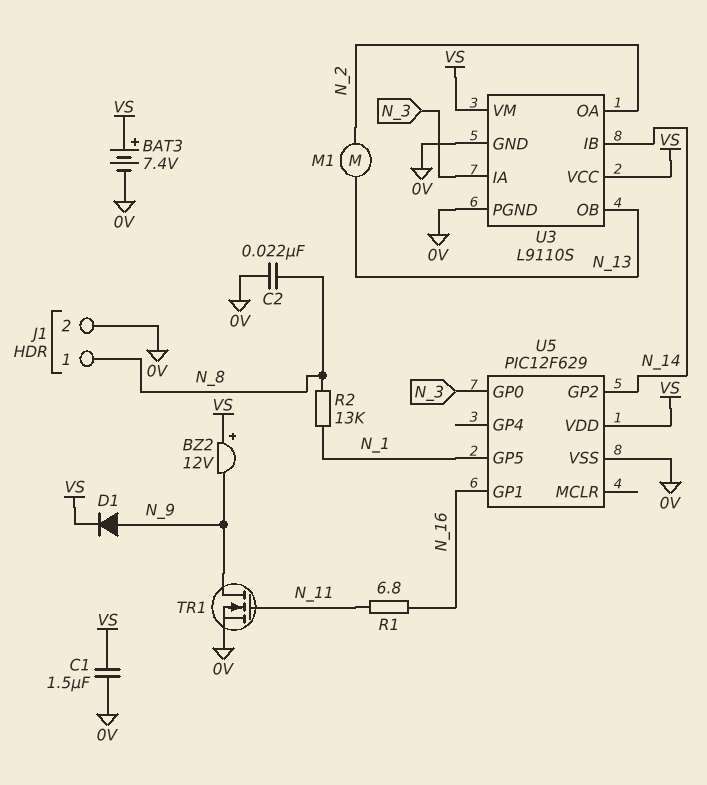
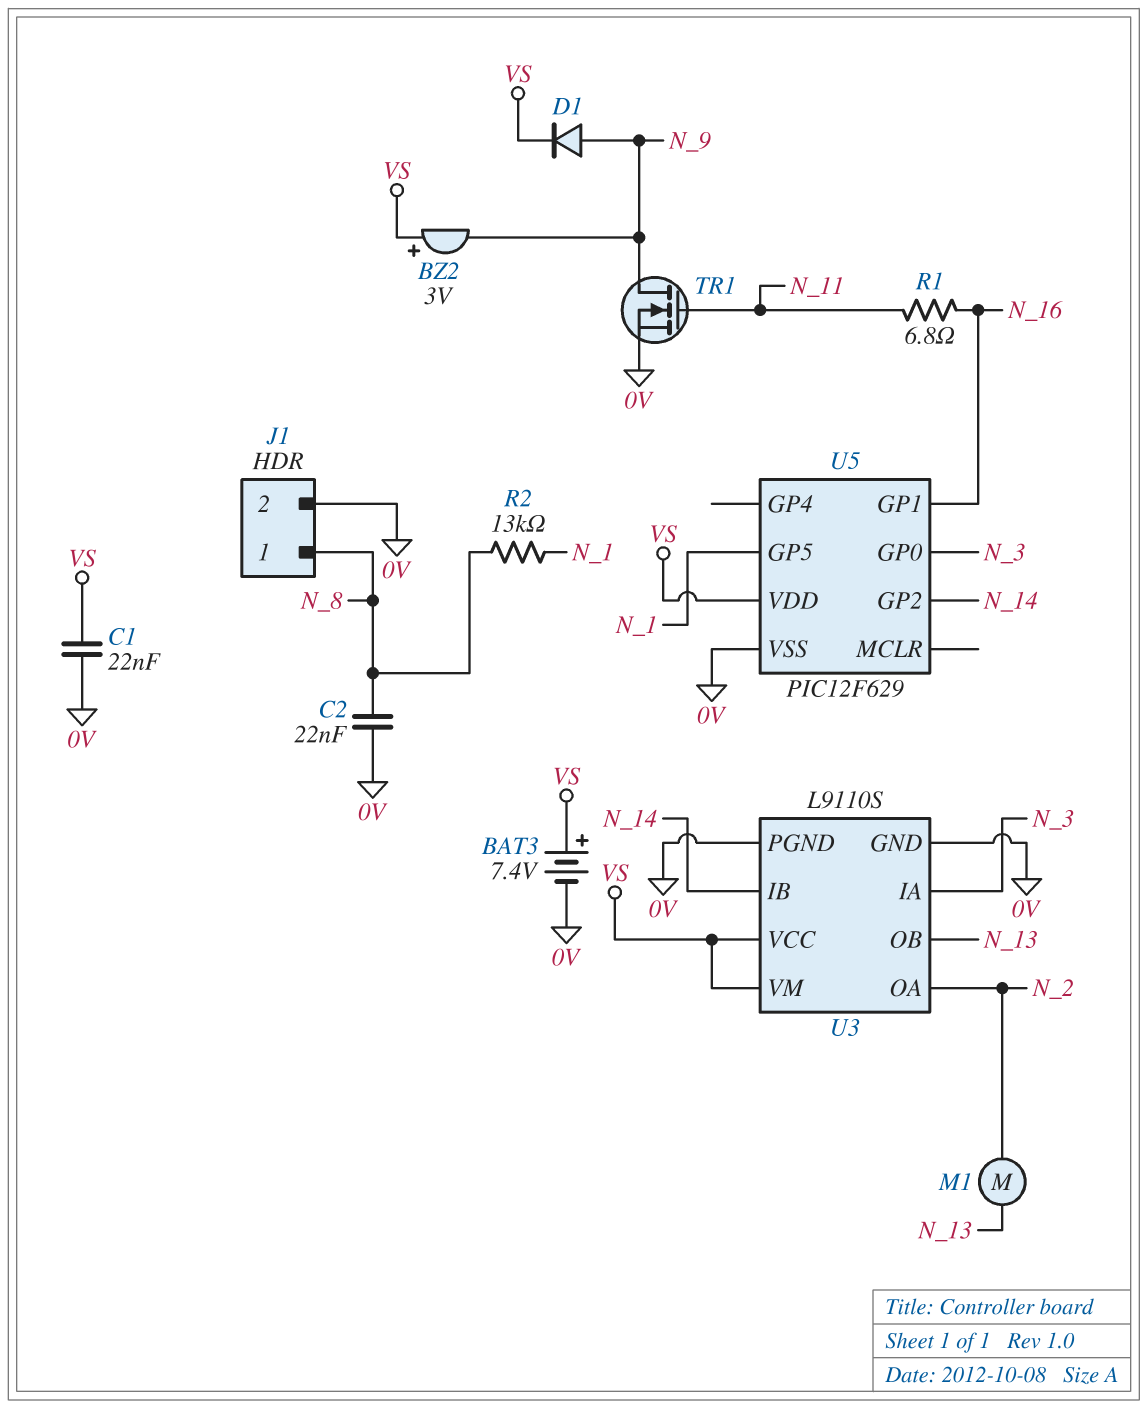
BZ2: buzzer 12V (plus VS, minus N_9) -> buzzer 3V (plus VS, minus N_9)
C1: 1.5uF (0V, VS) -> 22nF (0V, VS)

